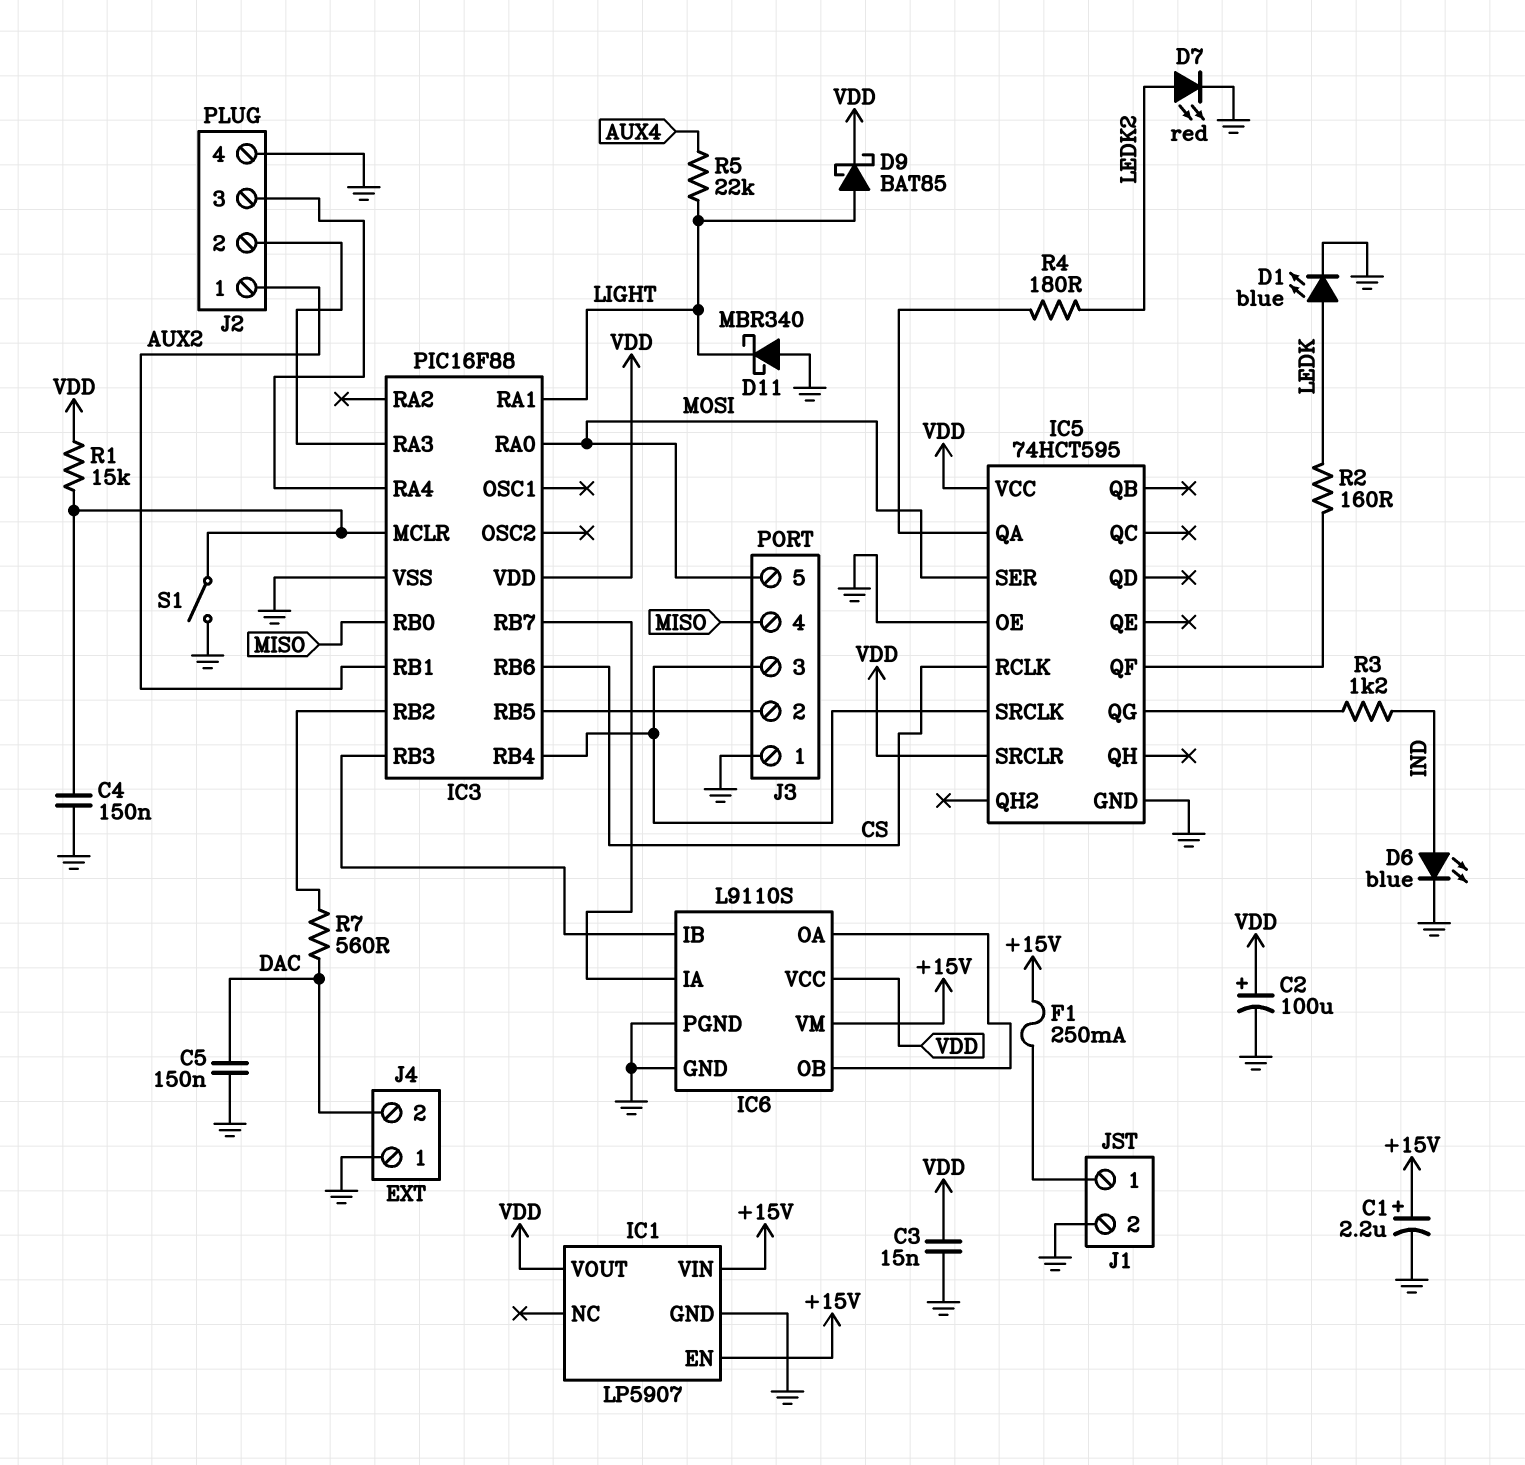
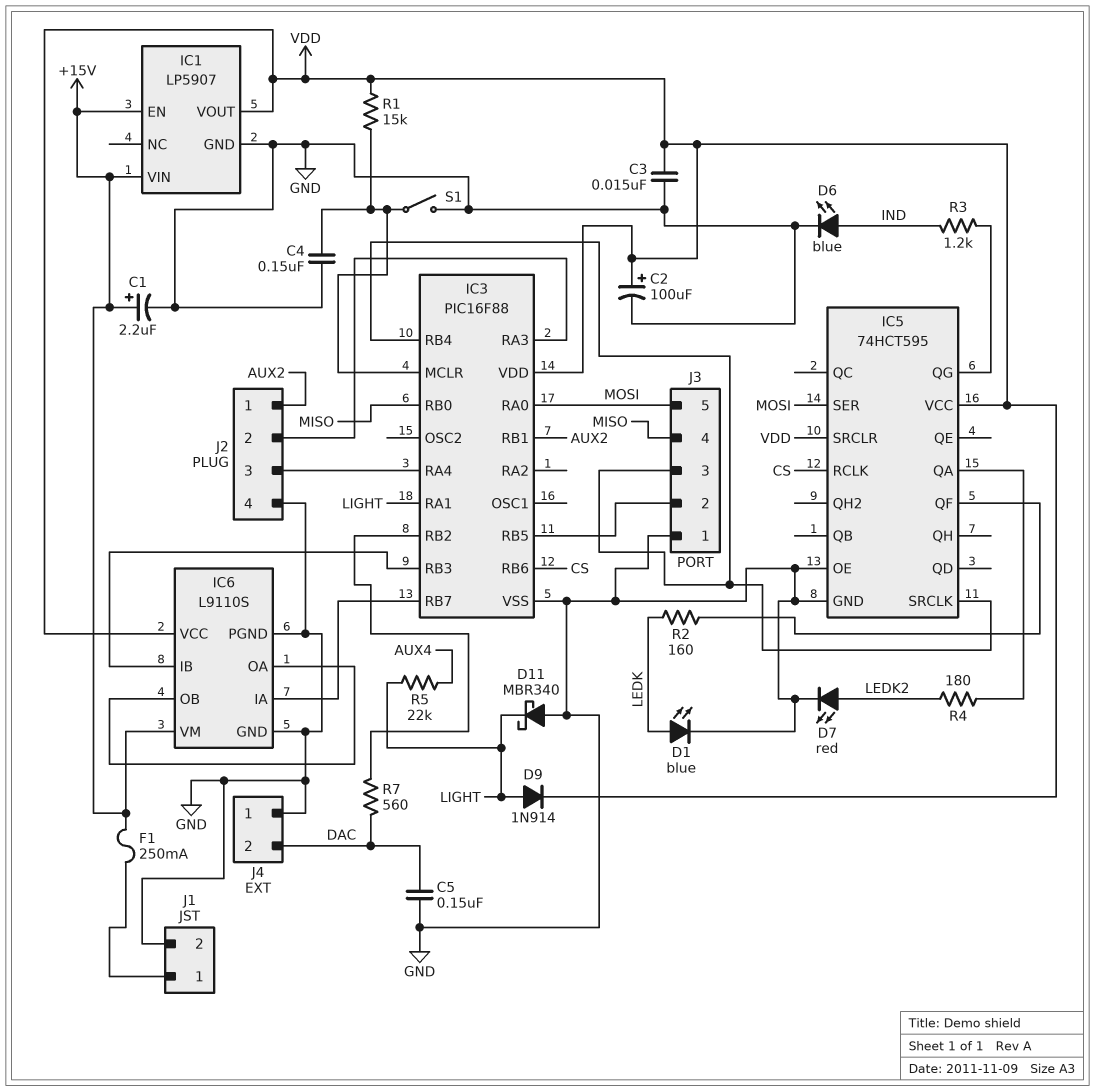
D9: schottky BAT85 (A LIGHT, K VDD) -> diode 1N914 (A LIGHT, K VDD)

